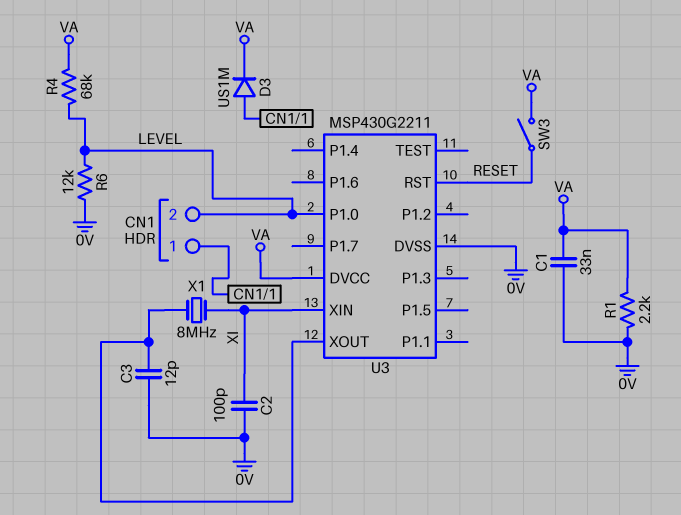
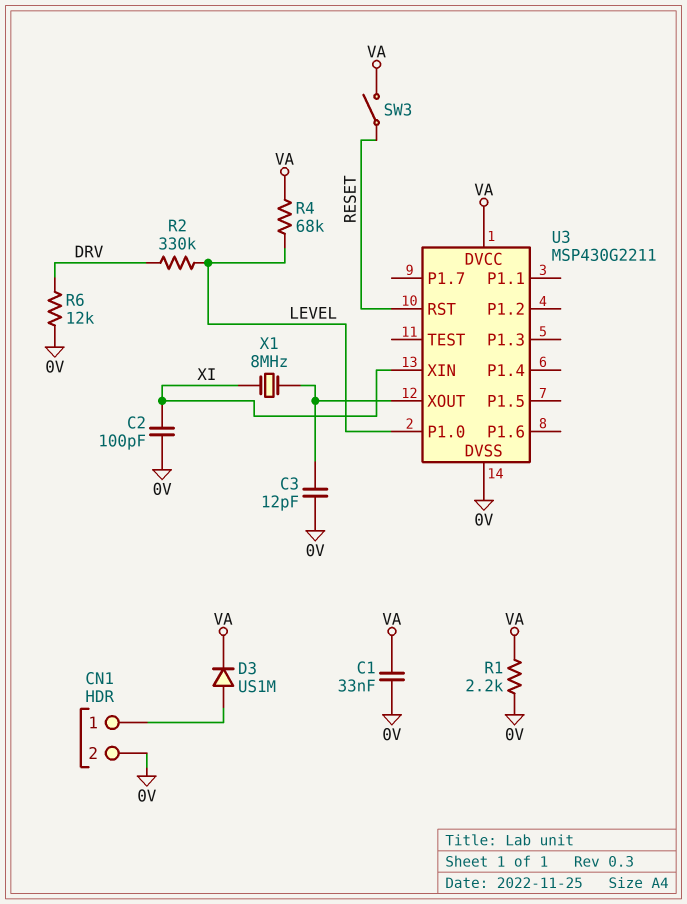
CN1 pin 2: LEVEL -> 0V
R2: none -> 330k (DRV, LEVEL)
R6: 12k (0V, LEVEL) -> 12k (0V, DRV)

